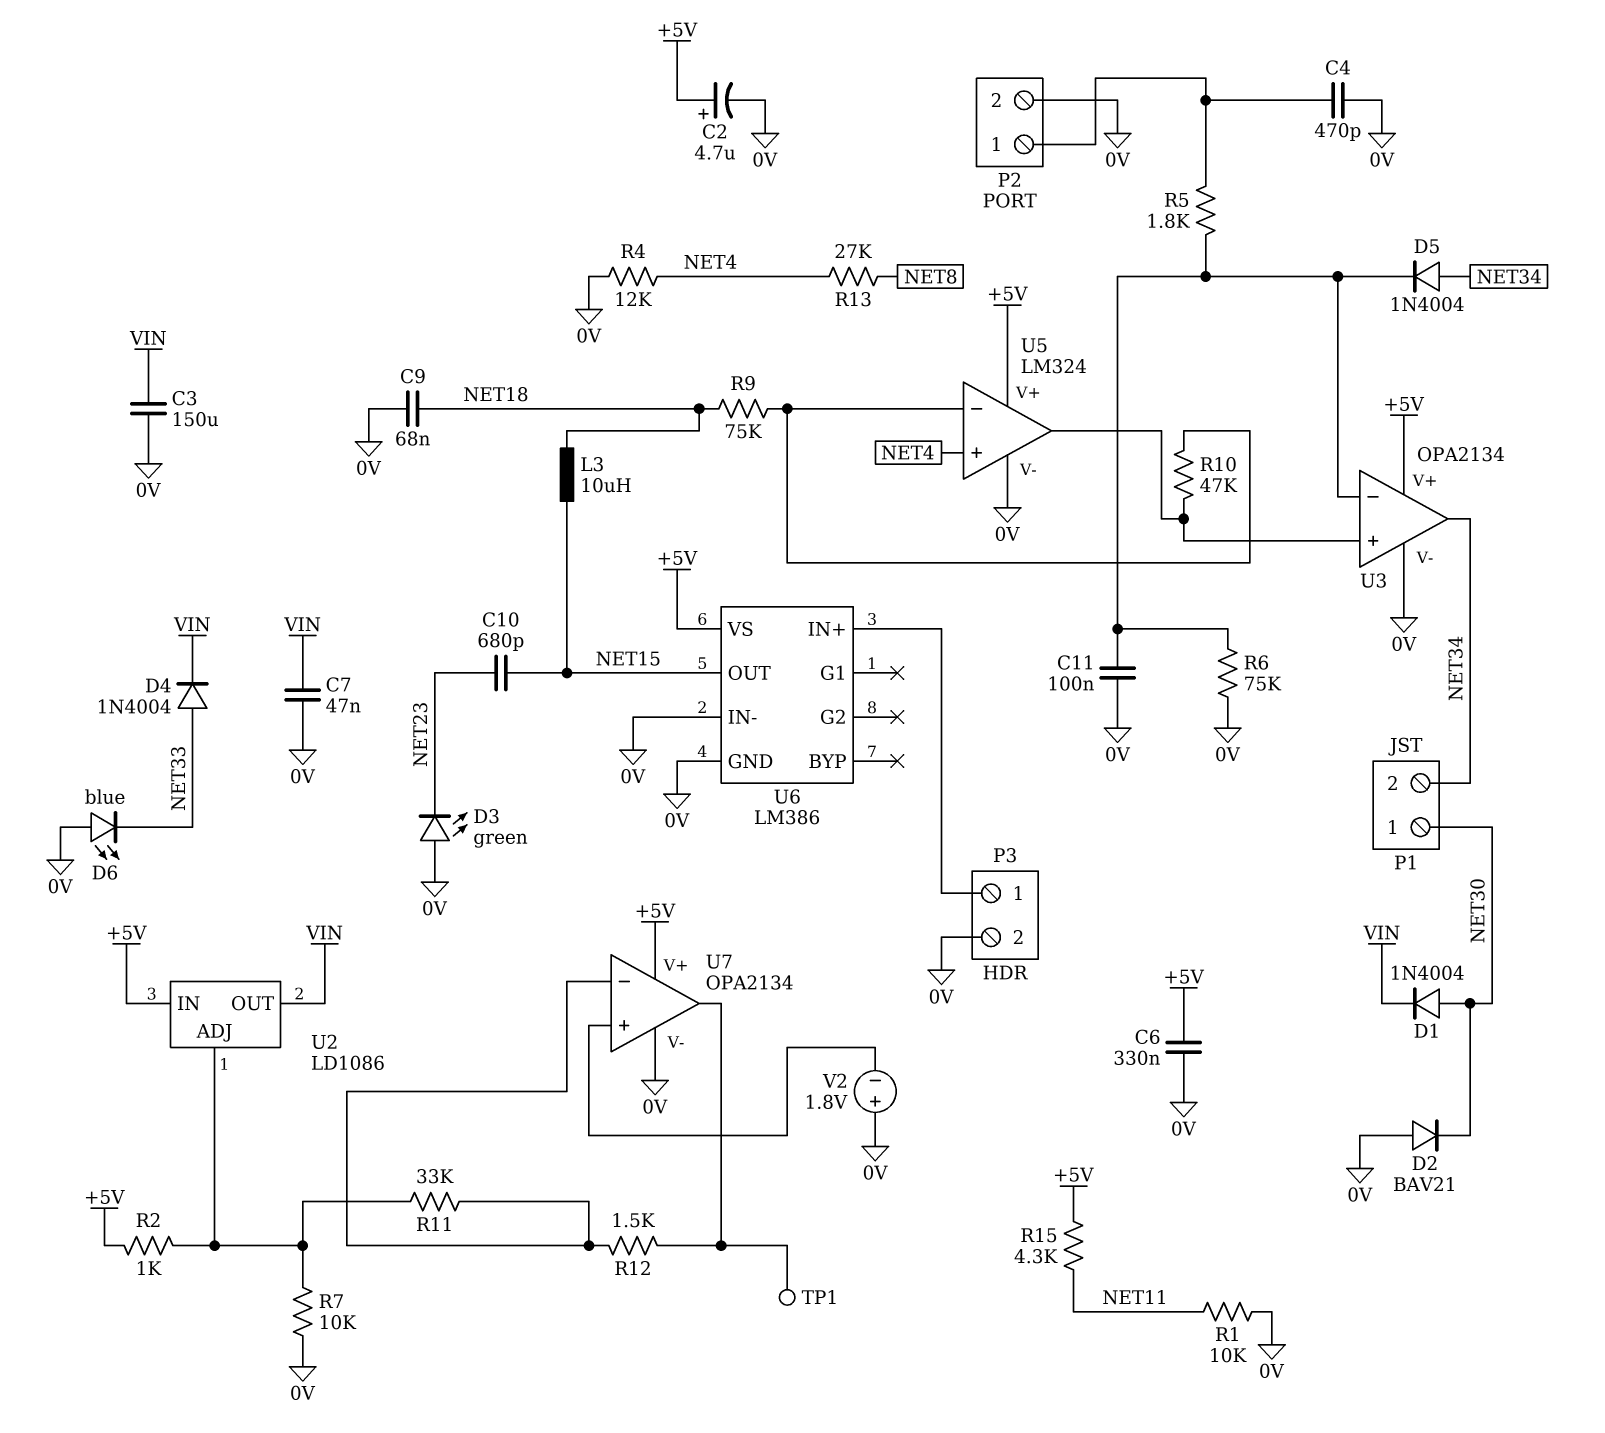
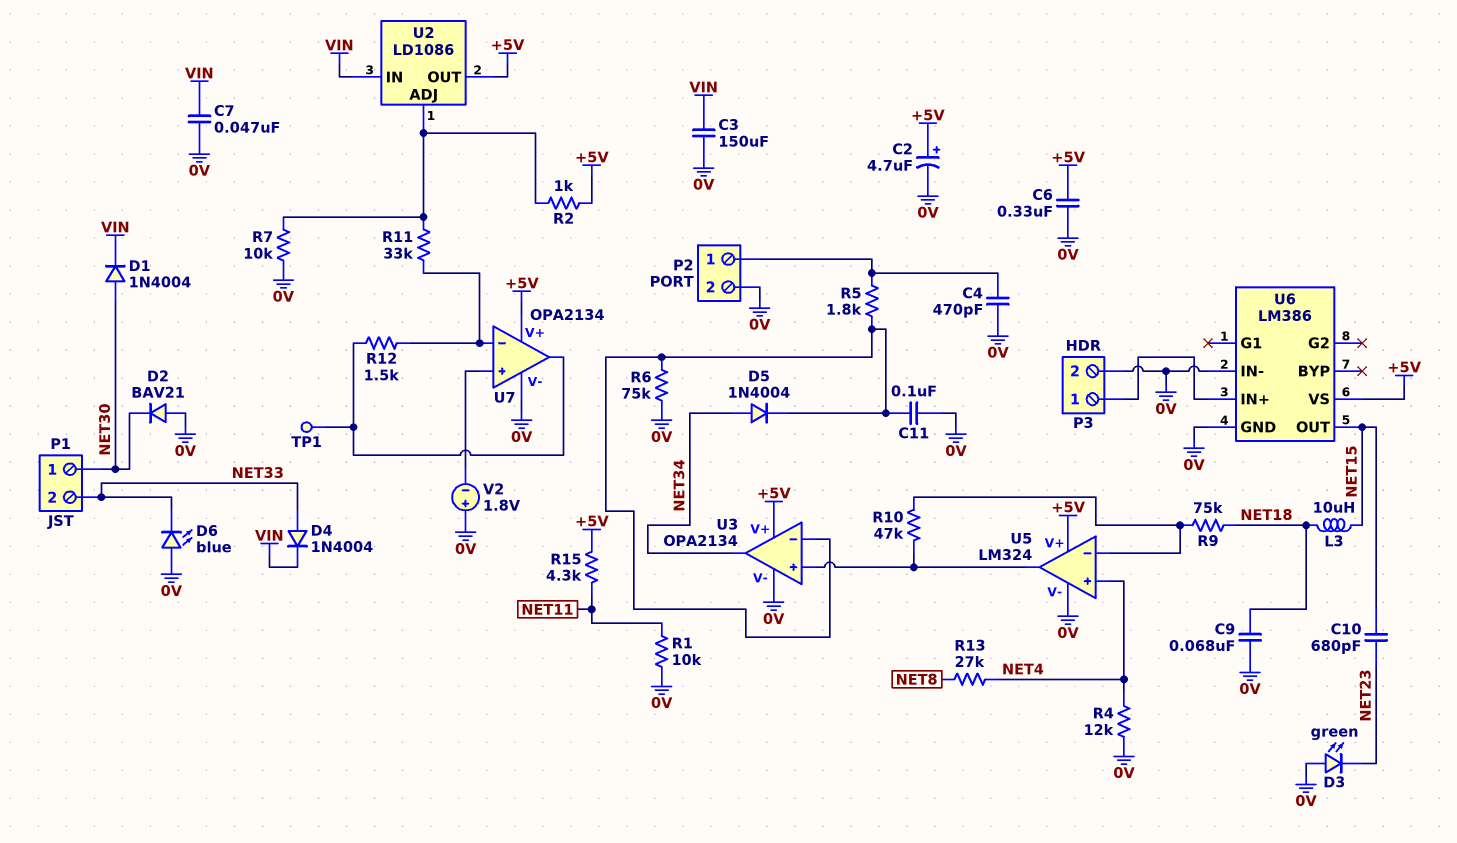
P1 pin 2: NET34 -> NET33
U2 pin IN: +5V -> VIN
U2 pin OUT: VIN -> +5V

